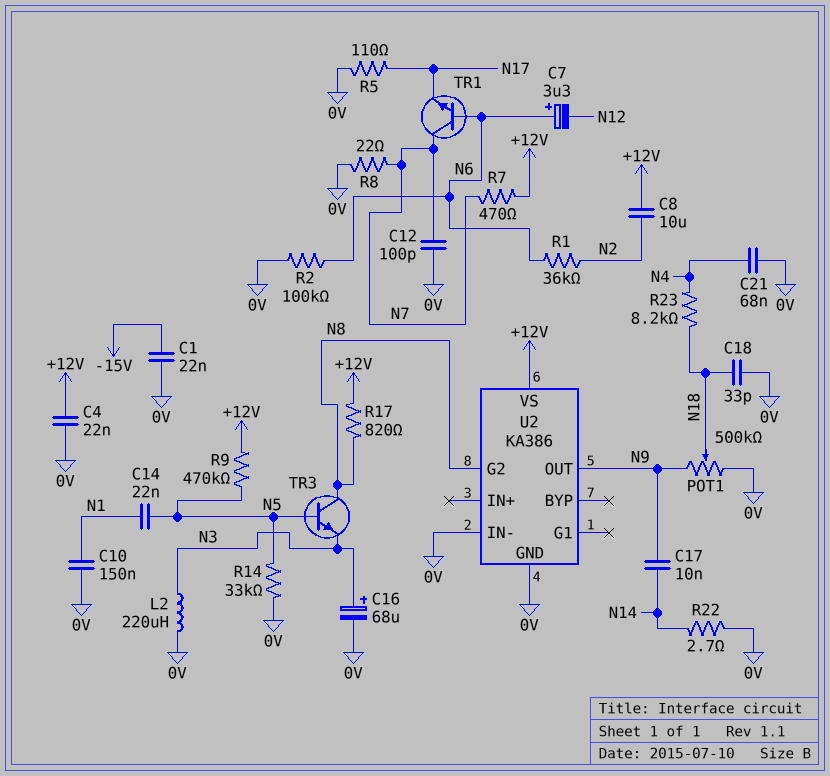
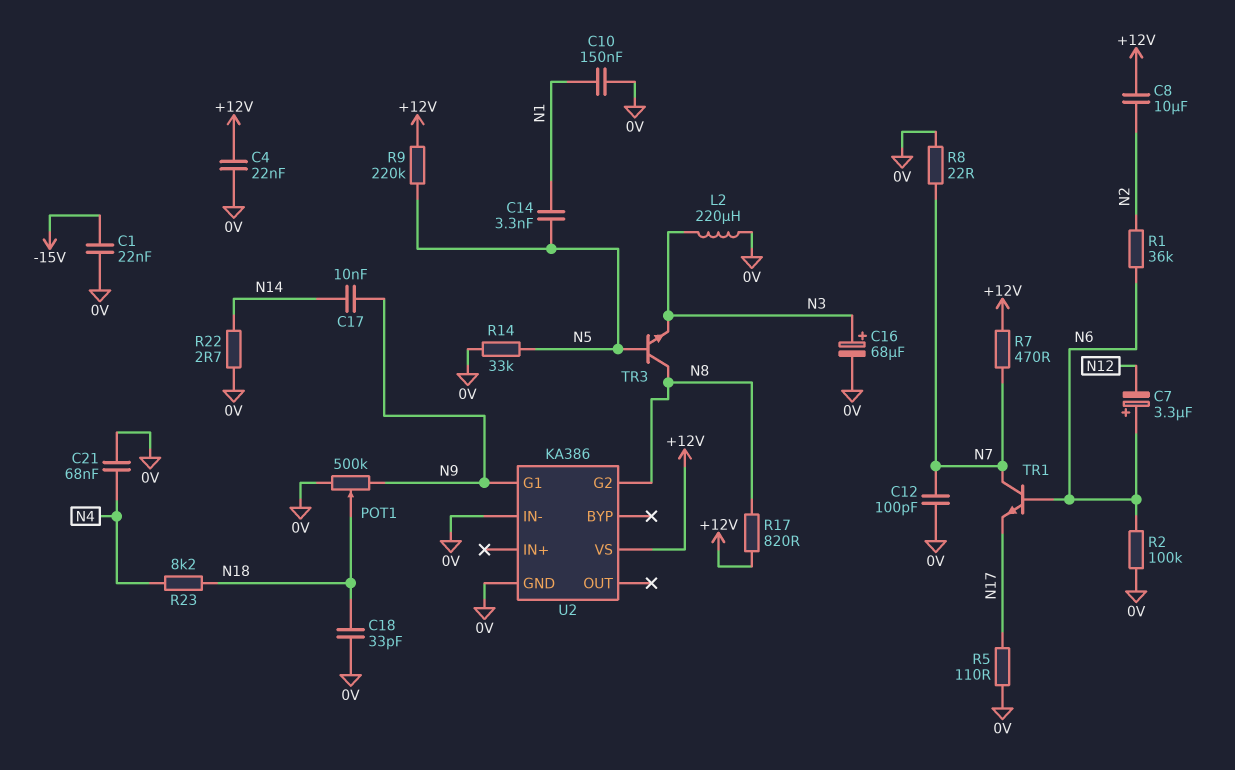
C14: 22nF (N1, N5) -> 3.3nF (N1, N5)
R9: 470k (+12V, N5) -> 220k (+12V, N5)
U2 pin G1: none -> N9
U2 pin OUT: N9 -> none

